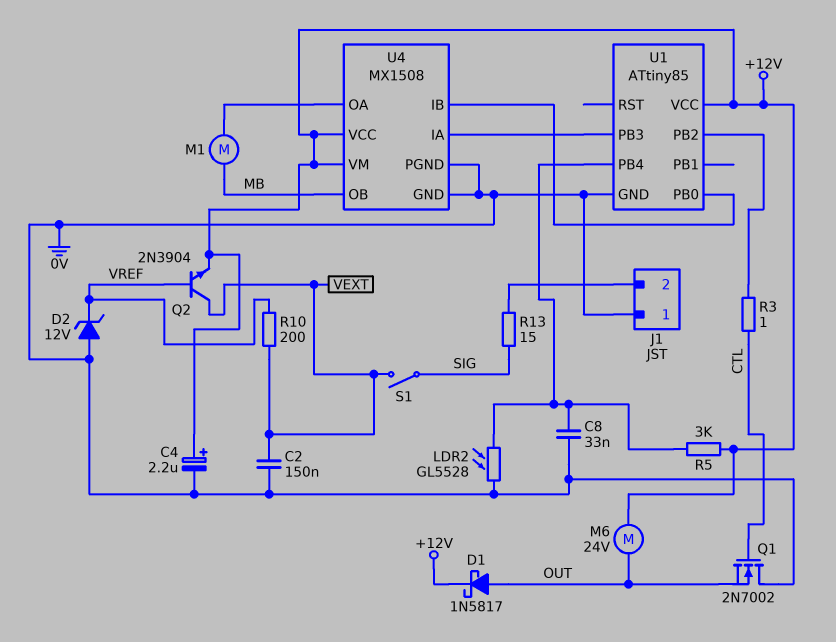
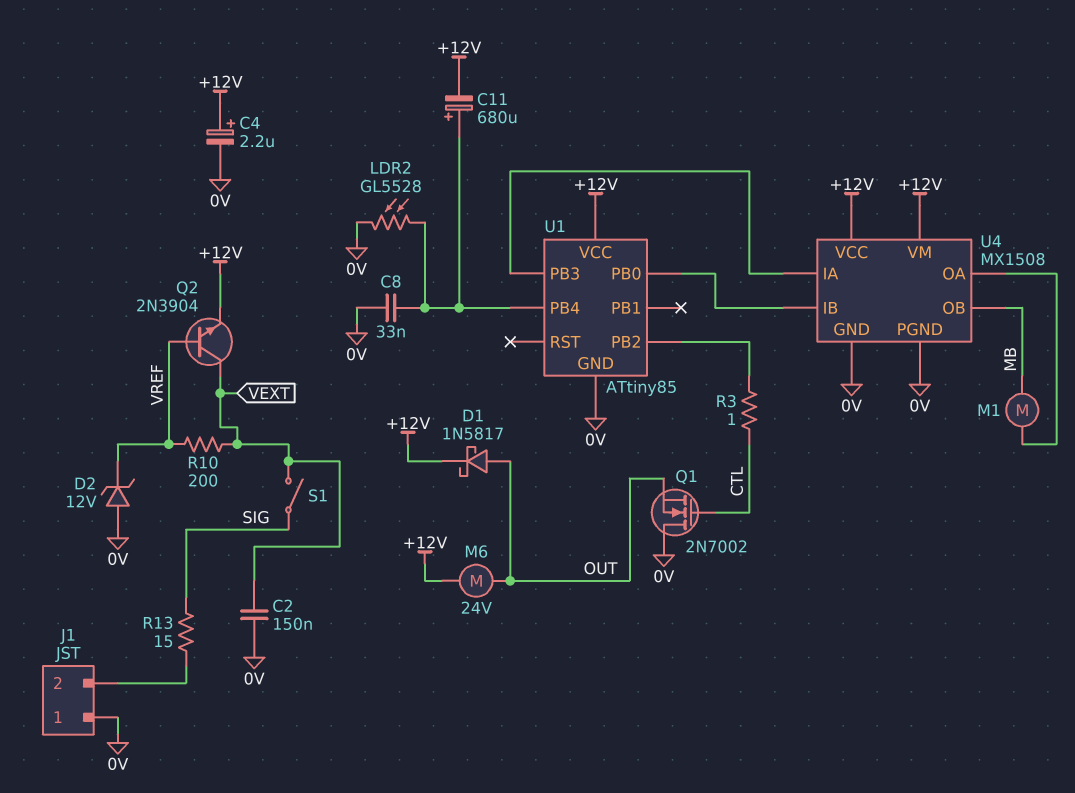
C11: none -> 680uF (plus U1/PB4, minus +12V)
R5: 3k (+12V, U1/PB4) -> none

